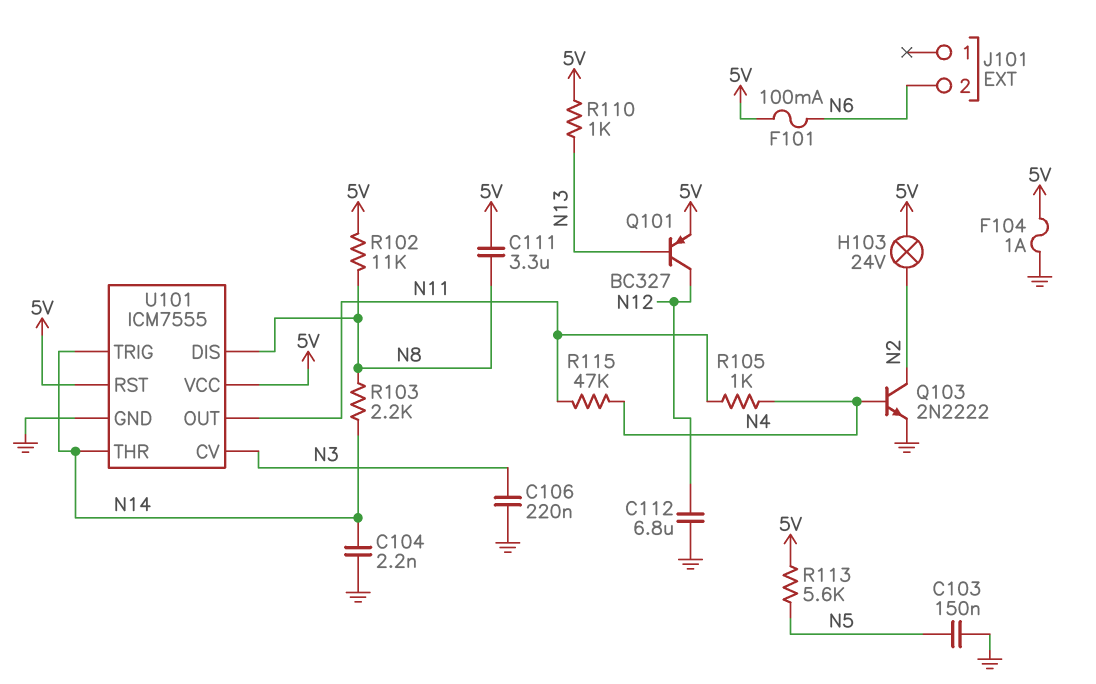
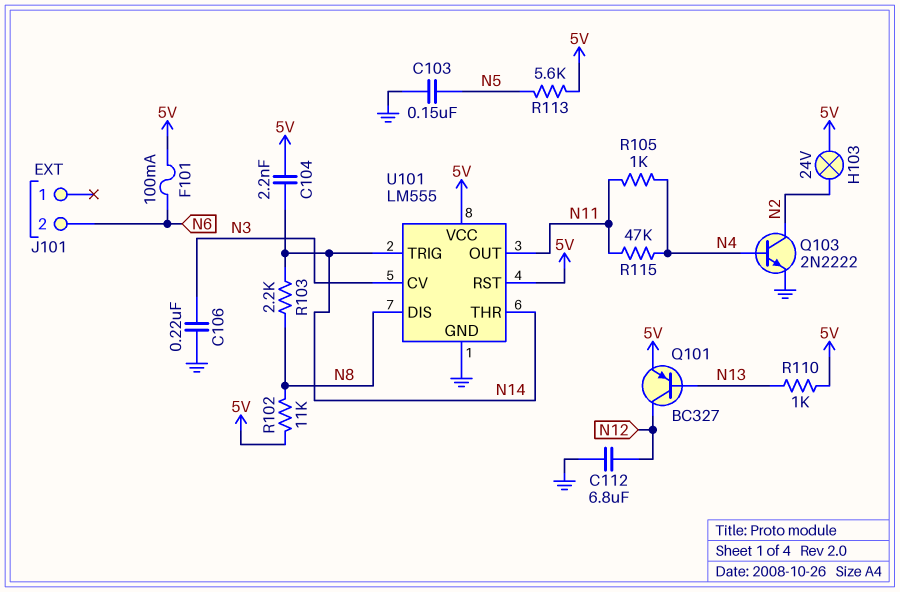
C104: 2.2nF (GND, N14) -> 2.2nF (5V, N14)
C111: 3.3uF (5V, N8) -> none
F104: 1A (5V, GND) -> none
U101: ICM7555 -> LM555

